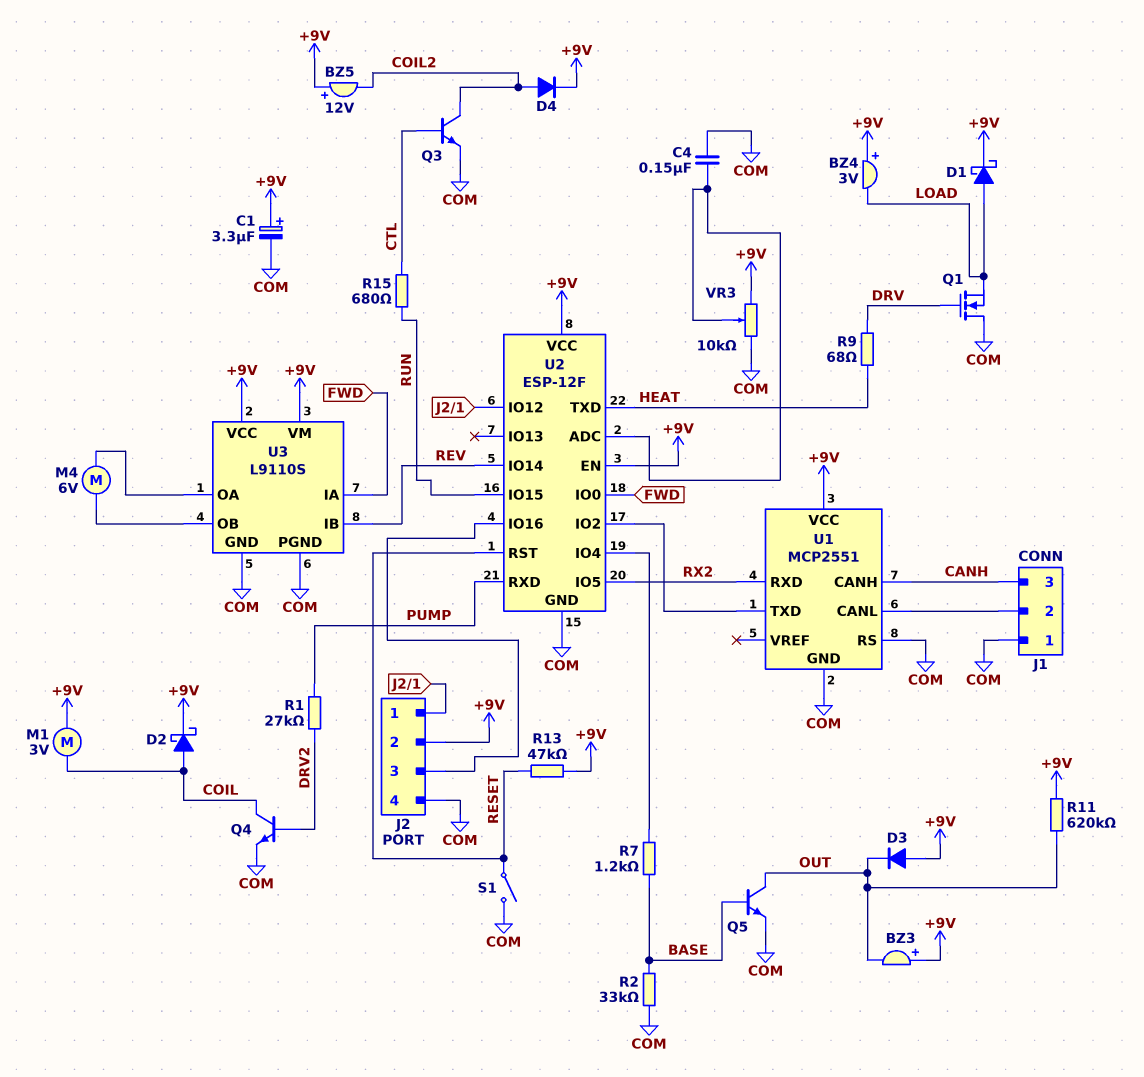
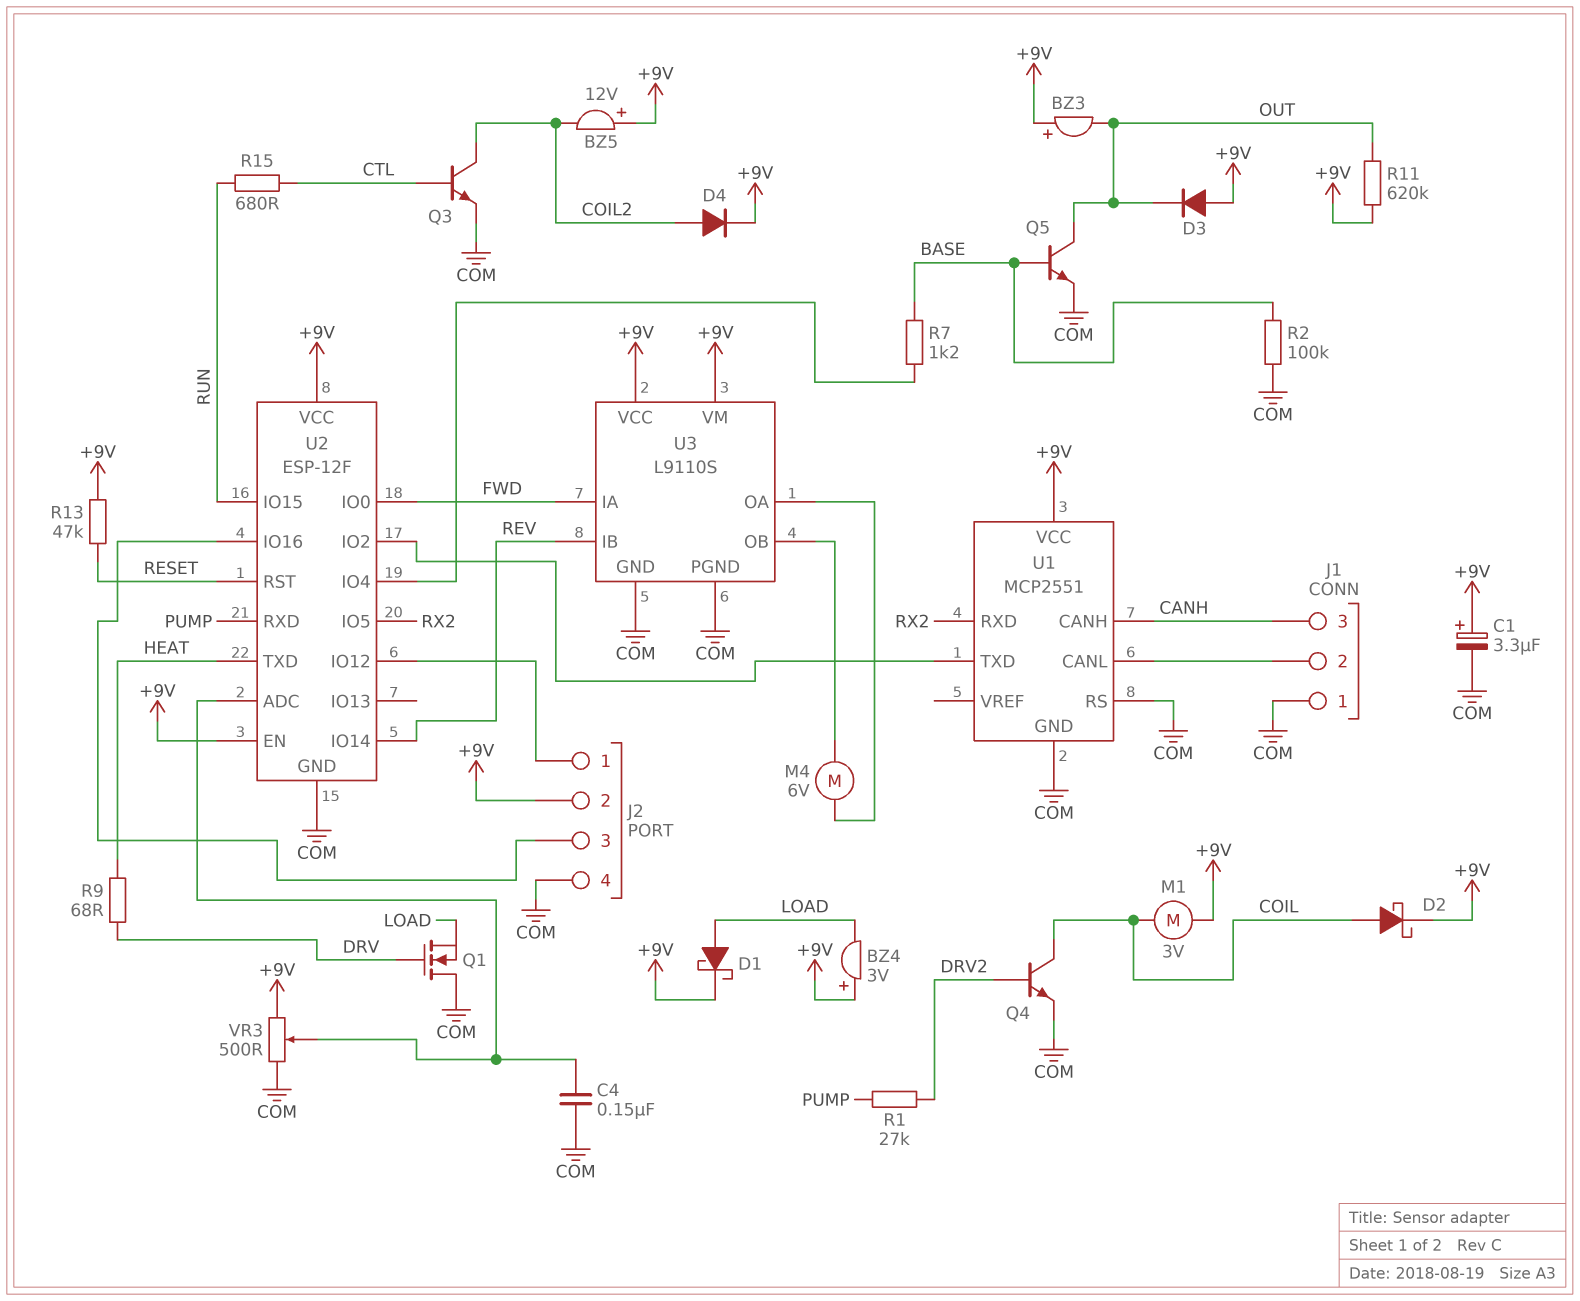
R2: 33k (BASE, COM) -> 100k (BASE, COM)
S1: switch (COM, RESET) -> none
VR3: 10k (+9V, COM, wiper U2/ADC) -> 500 (+9V, COM, wiper U2/ADC)

